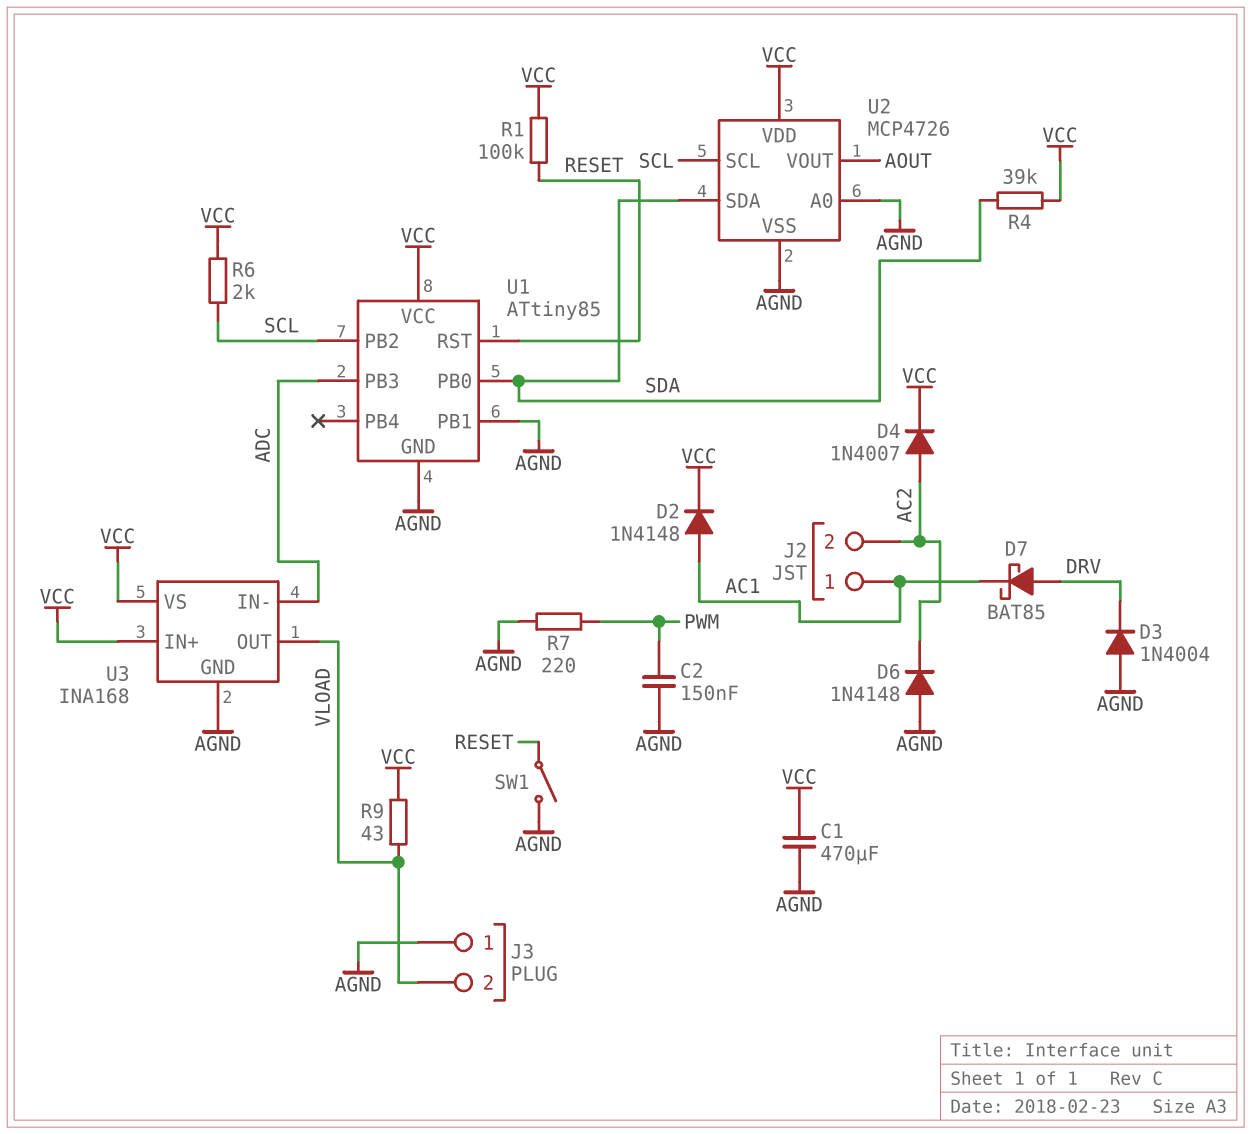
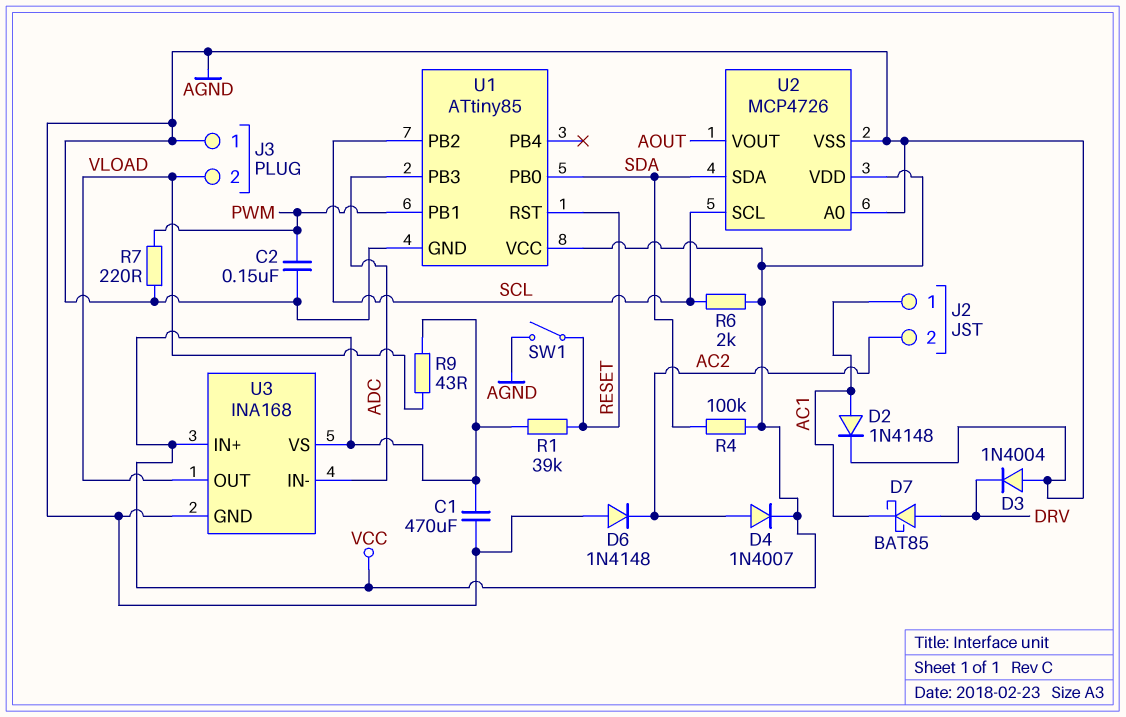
D2: diode 1N4148 (A AC1, K VCC) -> diode 1N4148 (A AC1, K AGND)
R1: 100k (RESET, VCC) -> 39k (RESET, VCC)
R4: 39k (SDA, VCC) -> 100k (SDA, VCC)
U1 pin PB1: AGND -> PWM

